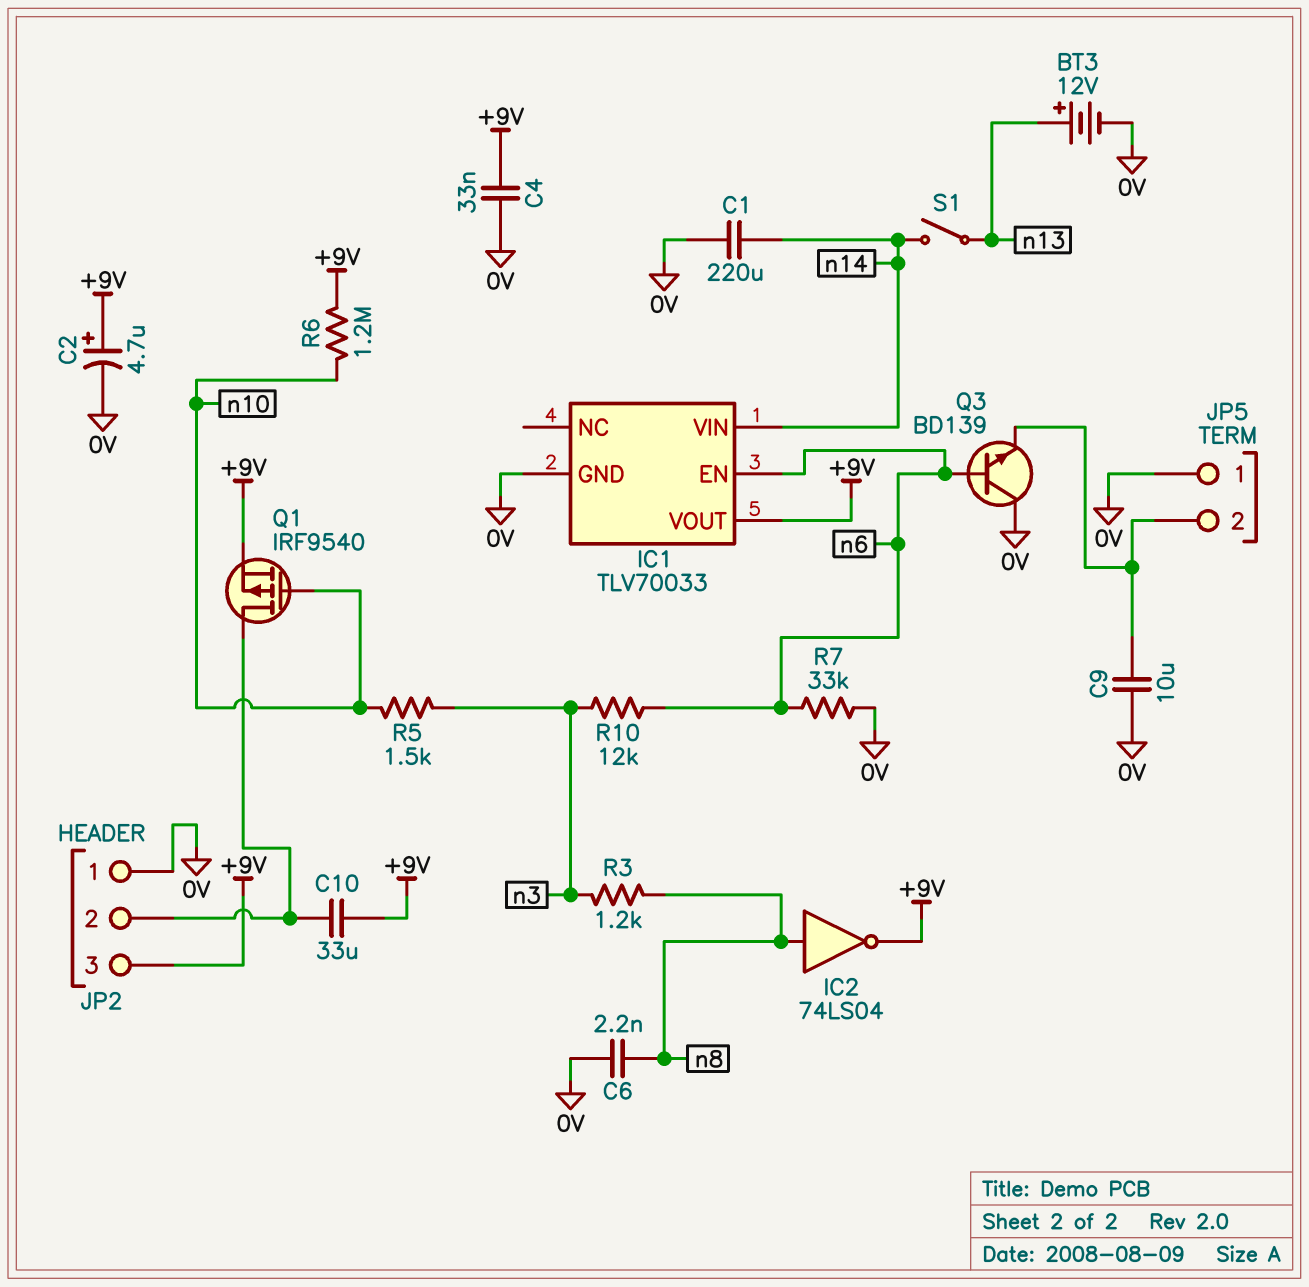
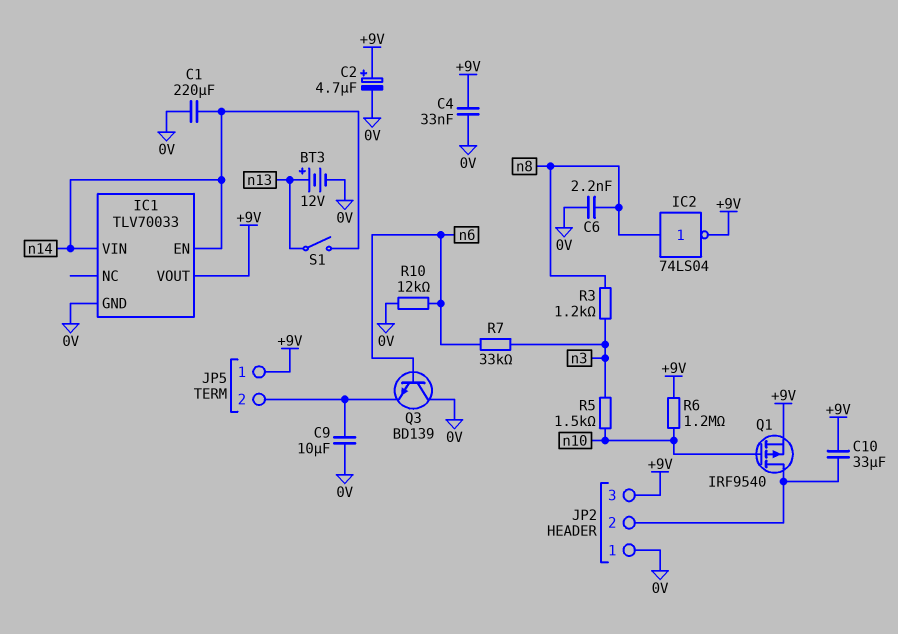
IC1 pin EN: n6 -> n14
JP5 pin 1: 0V -> +9V
R7: 33k (0V, n6) -> 33k (n3, n6)
R10: 12k (n3, n6) -> 12k (0V, n6)

